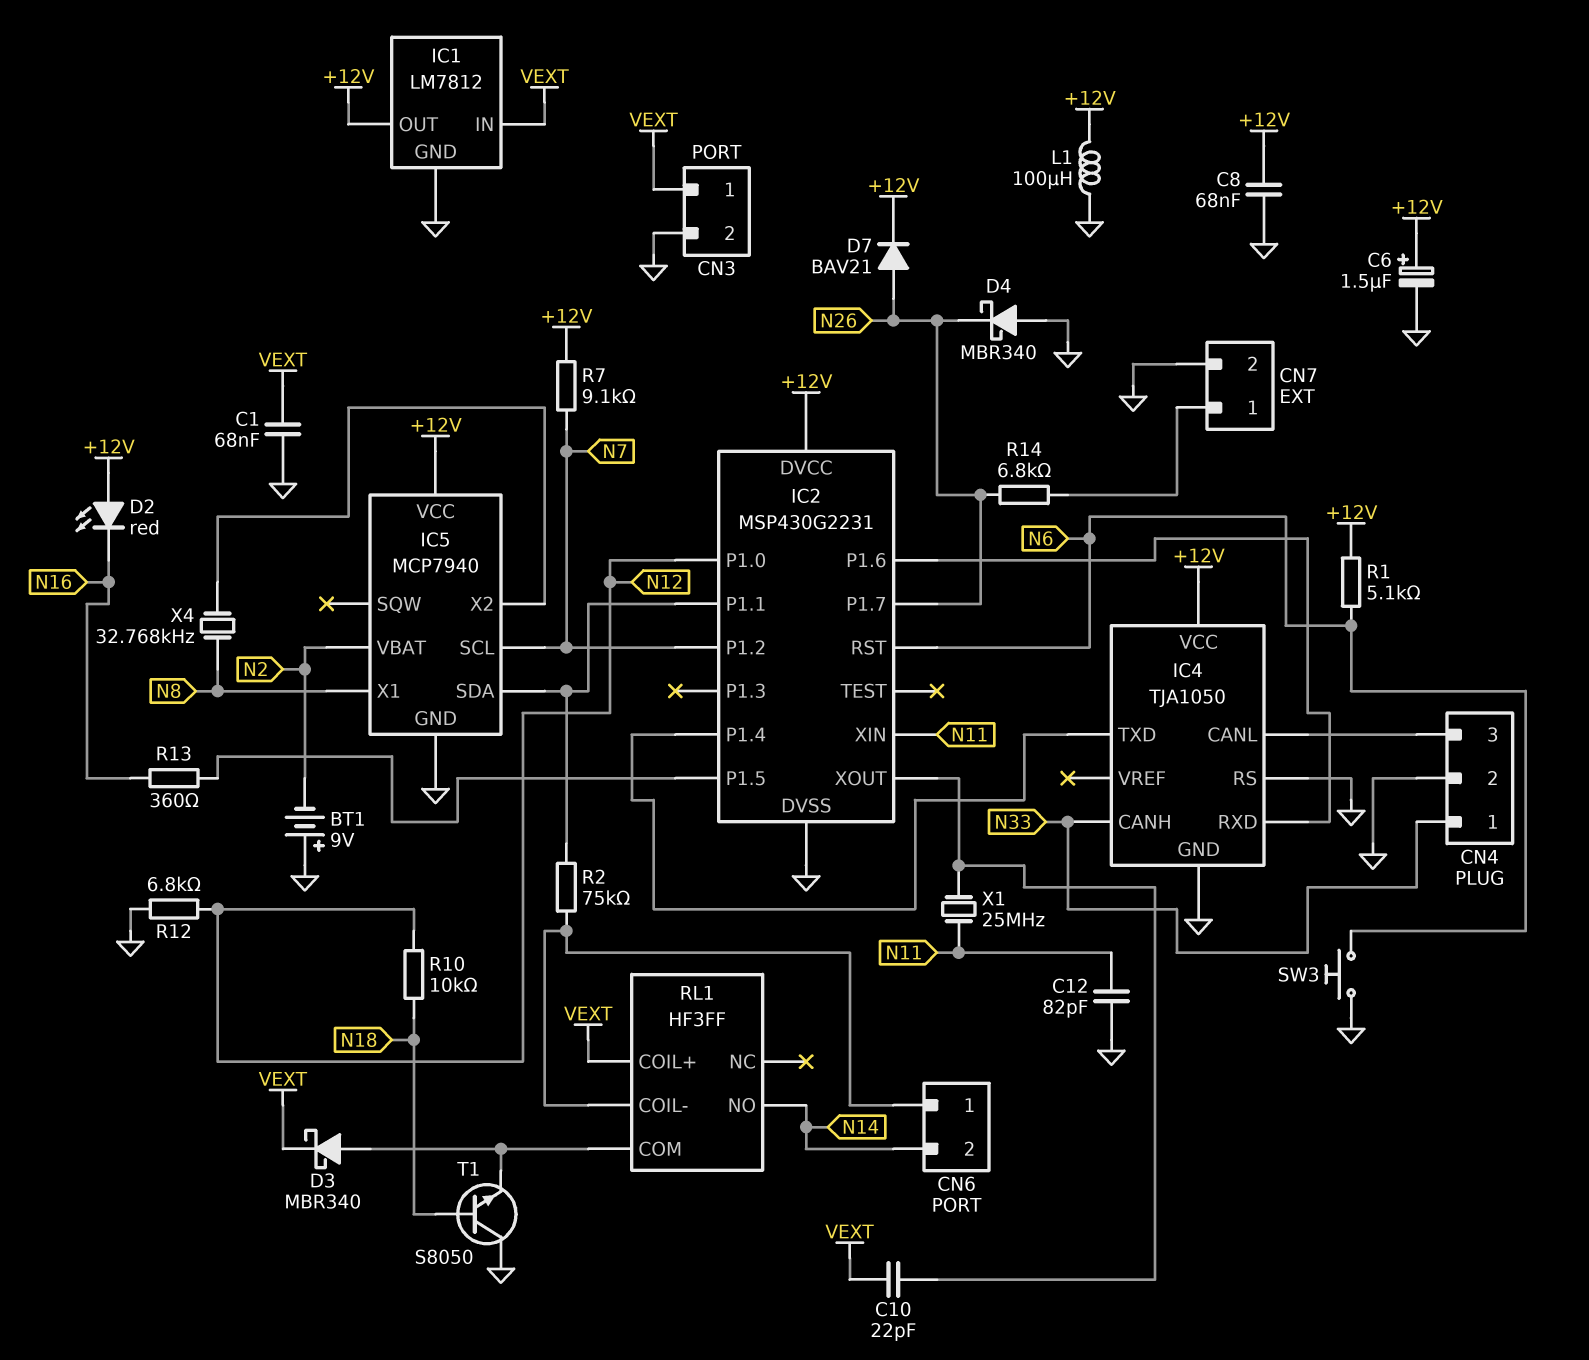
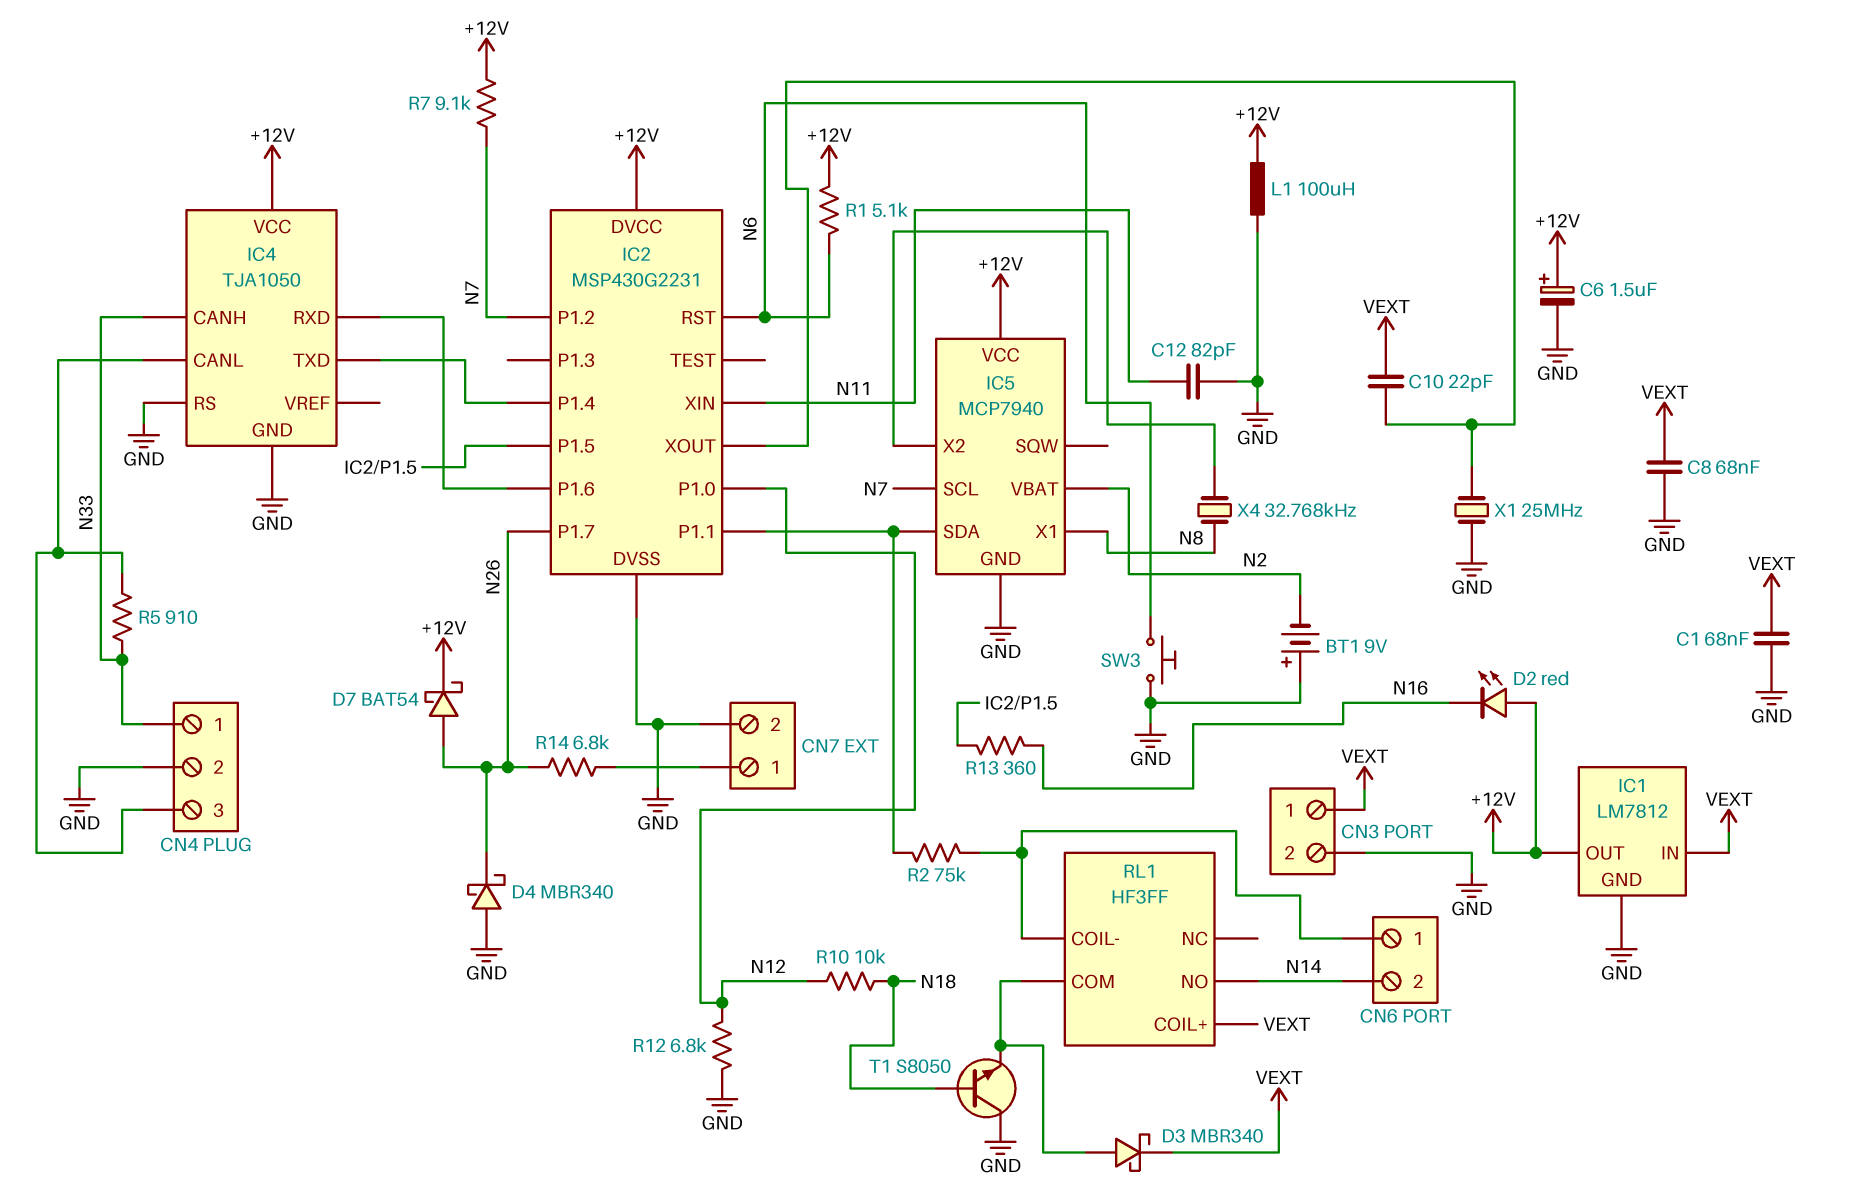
C8: 68nF (+12V, GND) -> 68nF (GND, VEXT)
D7: diode BAV21 (A N26, K +12V) -> schottky BAT54 (A N26, K +12V)
R5: none -> 910 (CN4/3, N33)
X1: 25MHz (IC2/XOUT, N11) -> 25MHz (GND, IC2/XOUT)

